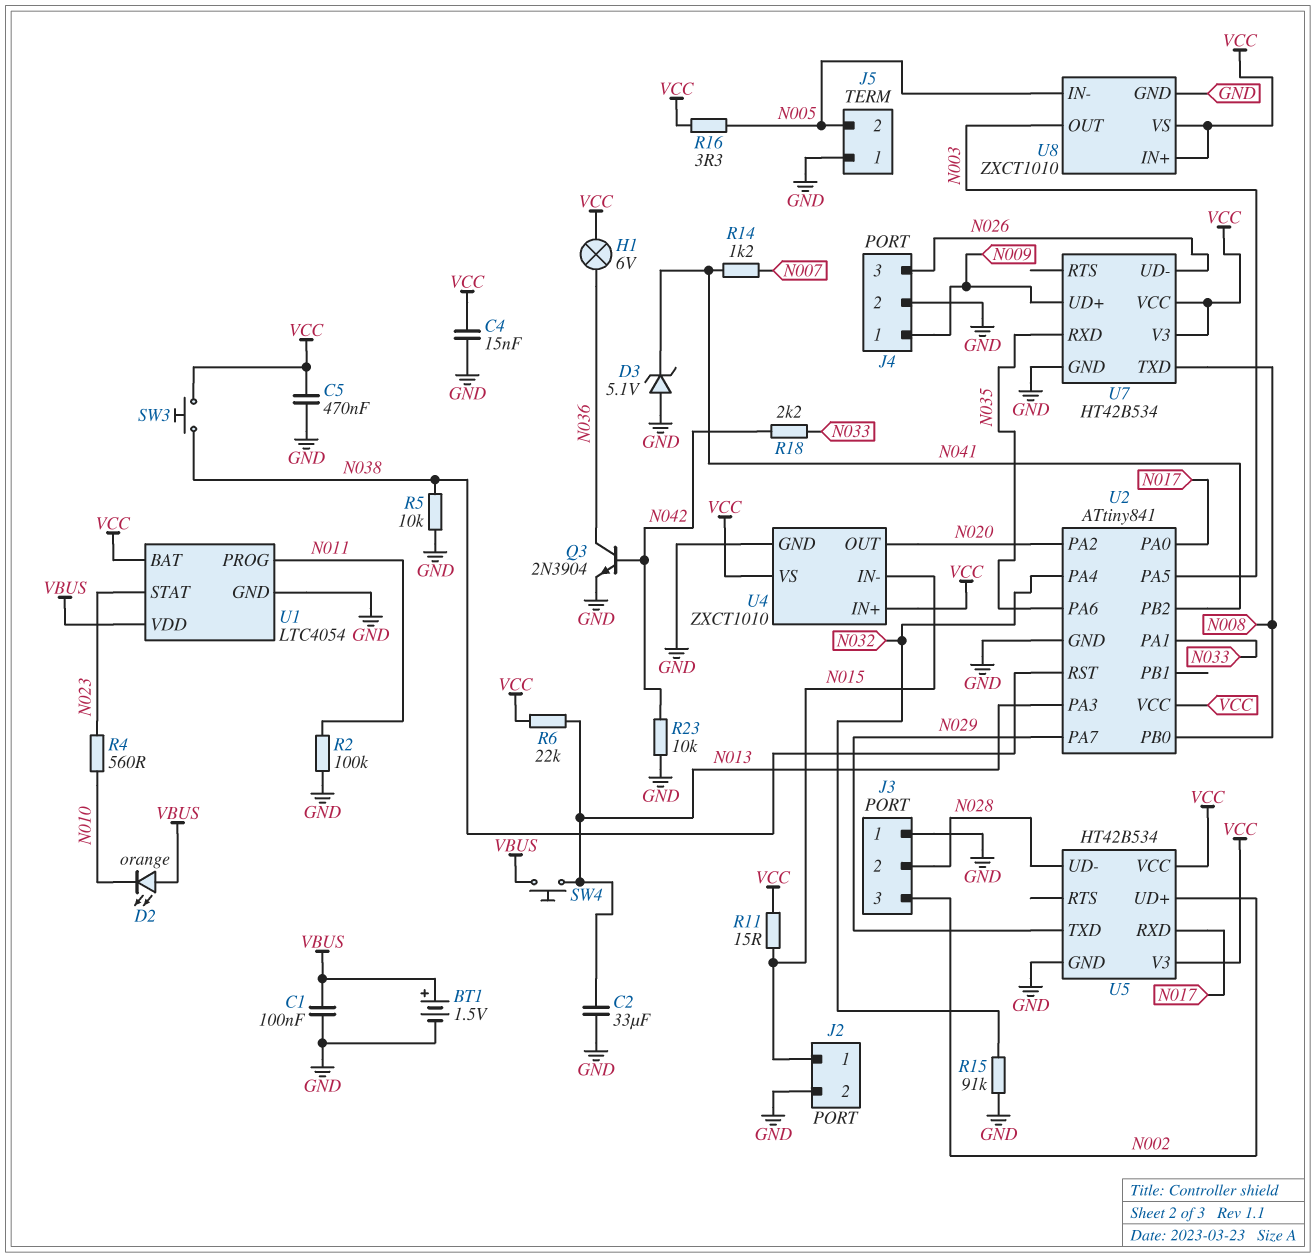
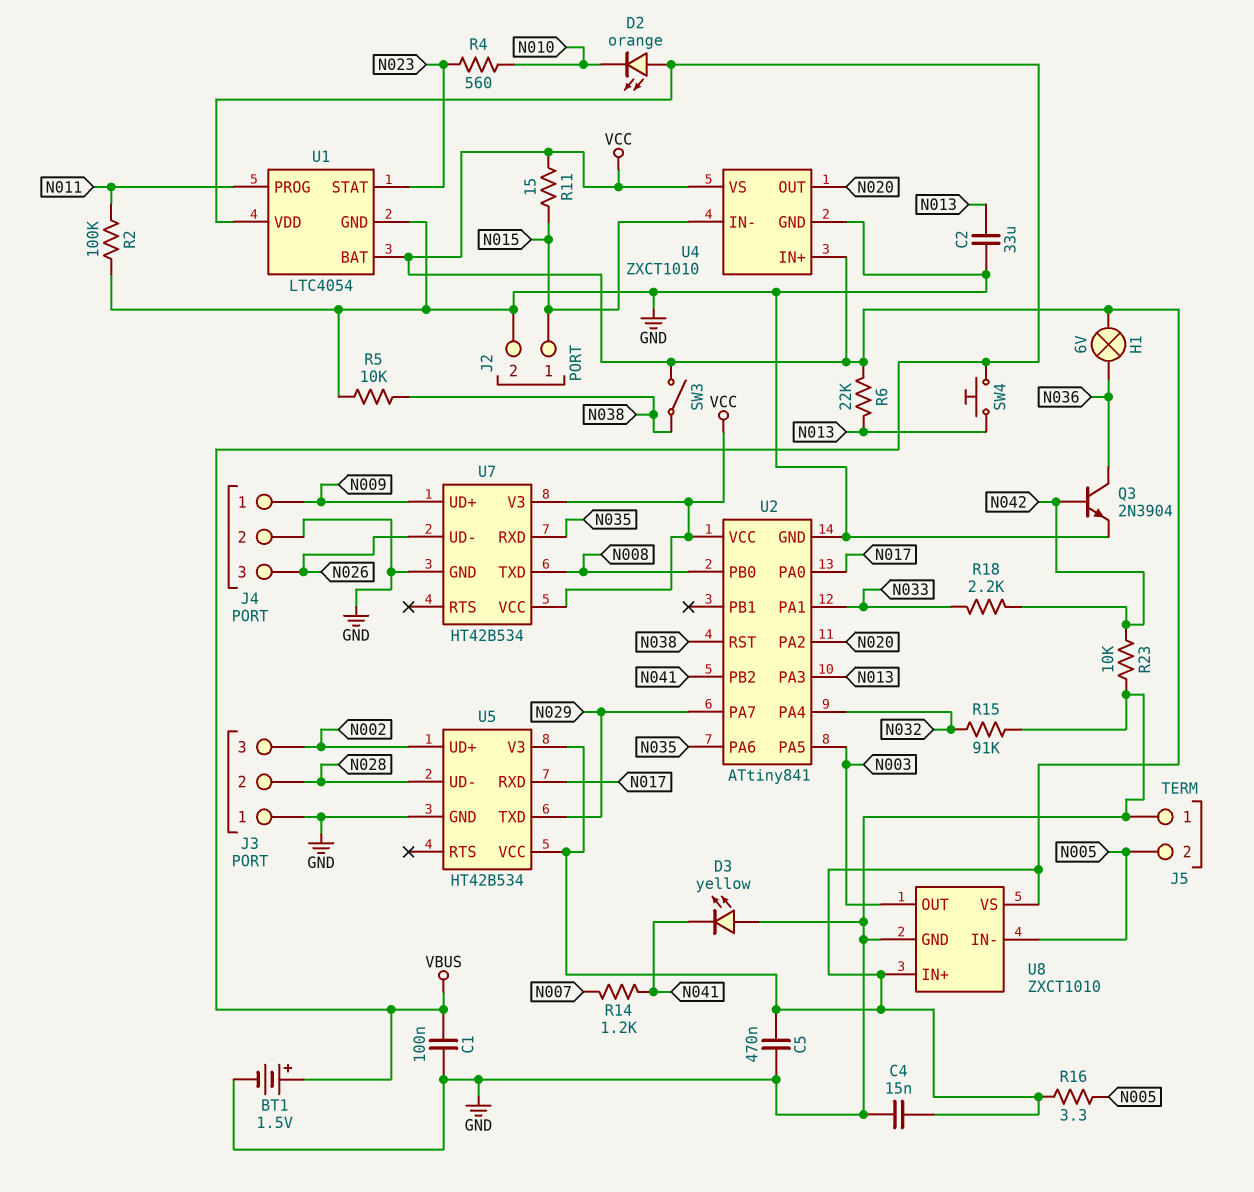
D3: zener 5.1V (A GND, K N041) -> LED yellow (A GND, K N041)
SW3: button (N038, VCC) -> switch (N038, VCC)

